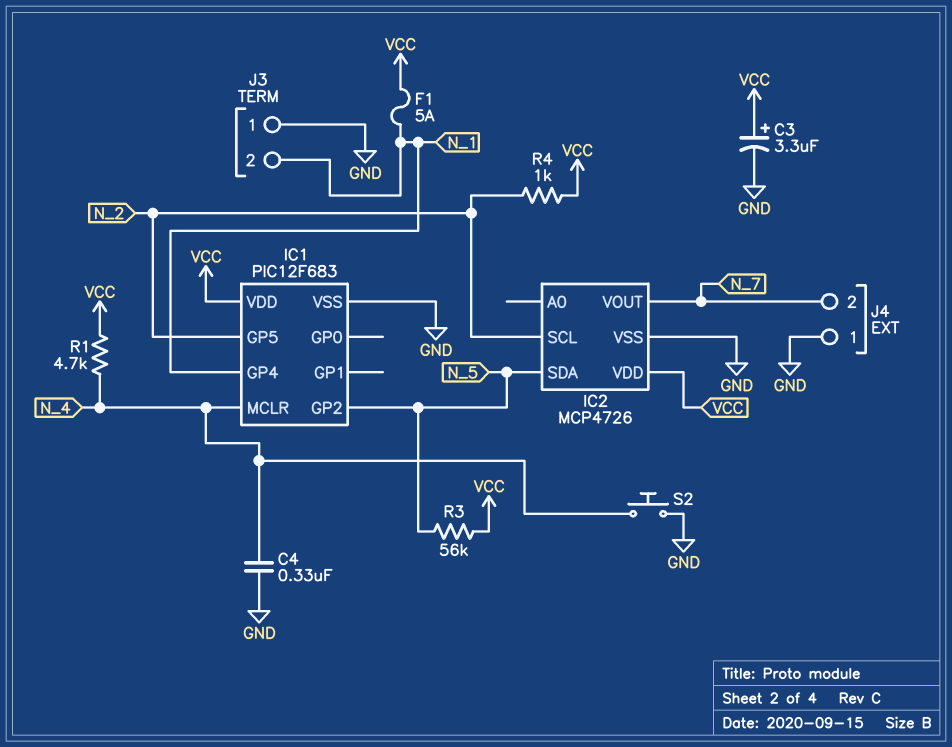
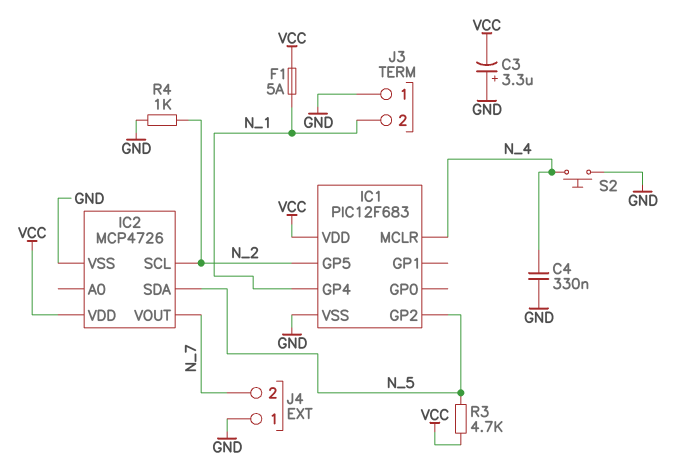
C3: 3.3uF (plus VCC, minus GND) -> 3.3uF (plus GND, minus VCC)
R1: 4.7k (N_4, VCC) -> none
R3: 56k (N_5, VCC) -> 4.7k (N_5, VCC)
R4: 1k (N_2, VCC) -> 1k (GND, N_2)

